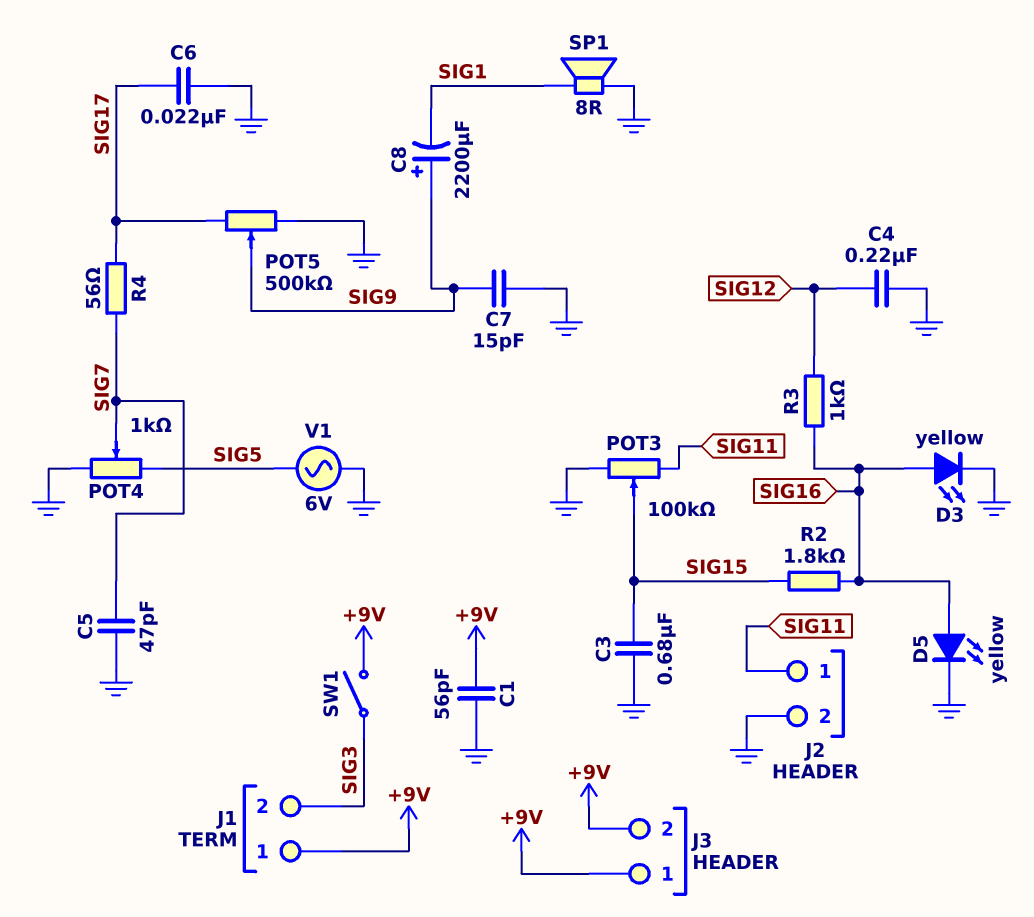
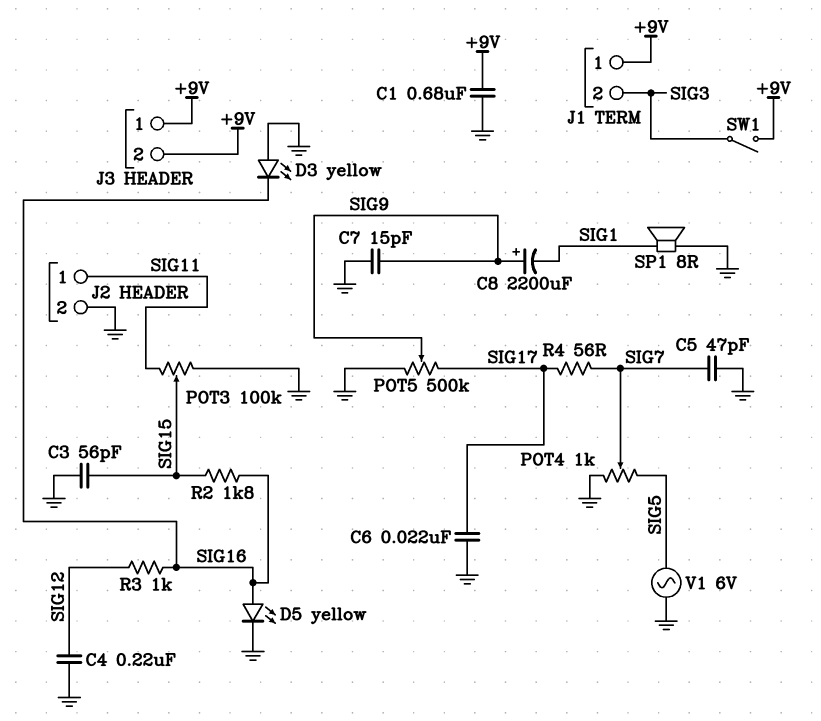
C1: 56pF (+9V, GND) -> 680nF (+9V, GND)
C3: 680nF (GND, SIG15) -> 56pF (GND, SIG15)
D3: LED yellow (A SIG16, K GND) -> LED yellow (A GND, K SIG16)

